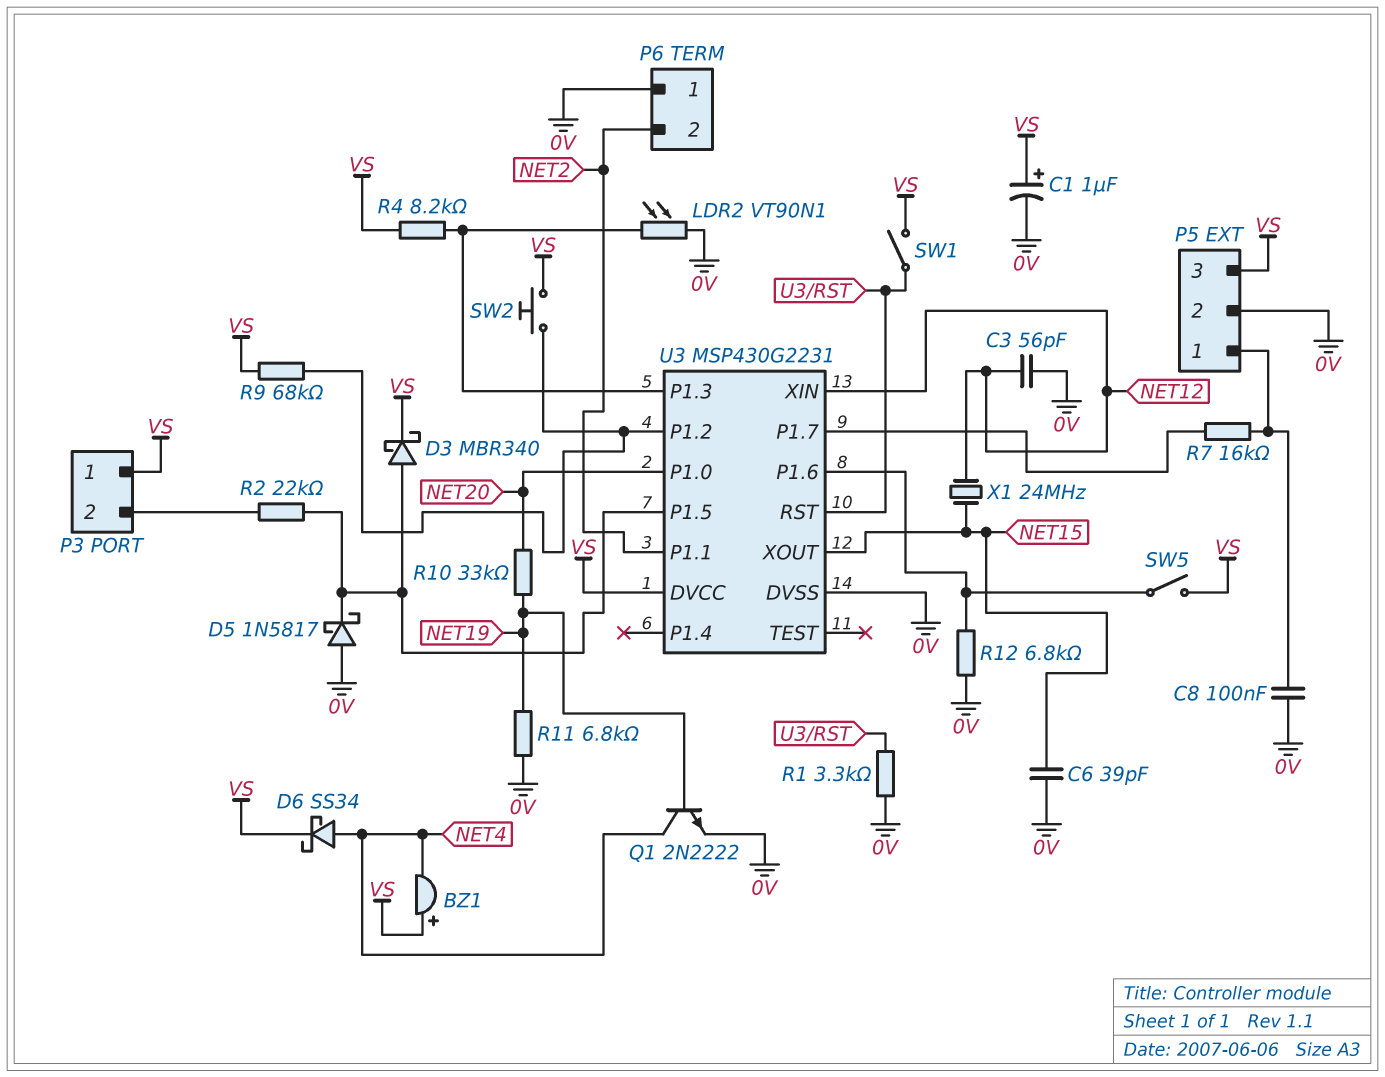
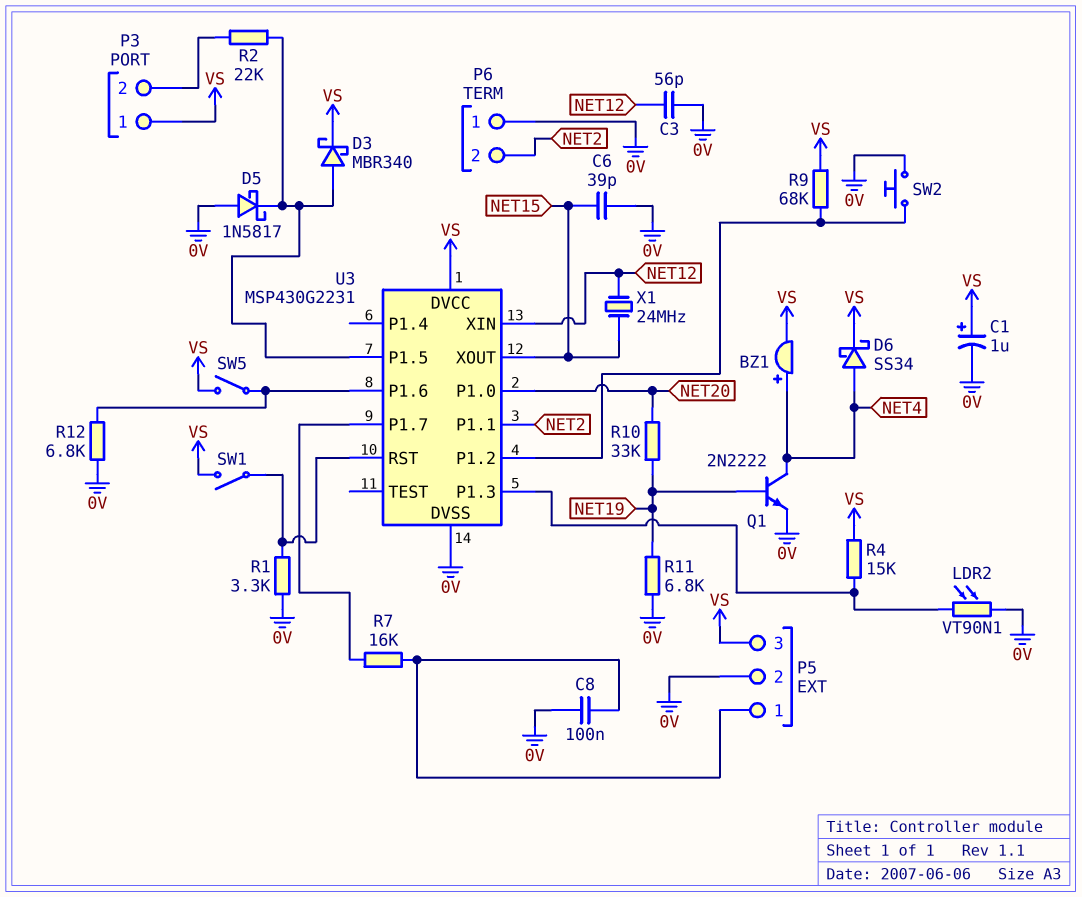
BZ1: buzzer (plus VS, minus NET4) -> buzzer (plus NET4, minus VS)
R4: 8.2k (U3/P1.3, VS) -> 15k (U3/P1.3, VS)
SW2: button (U3/P1.2, VS) -> button (0V, U3/P1.2)

